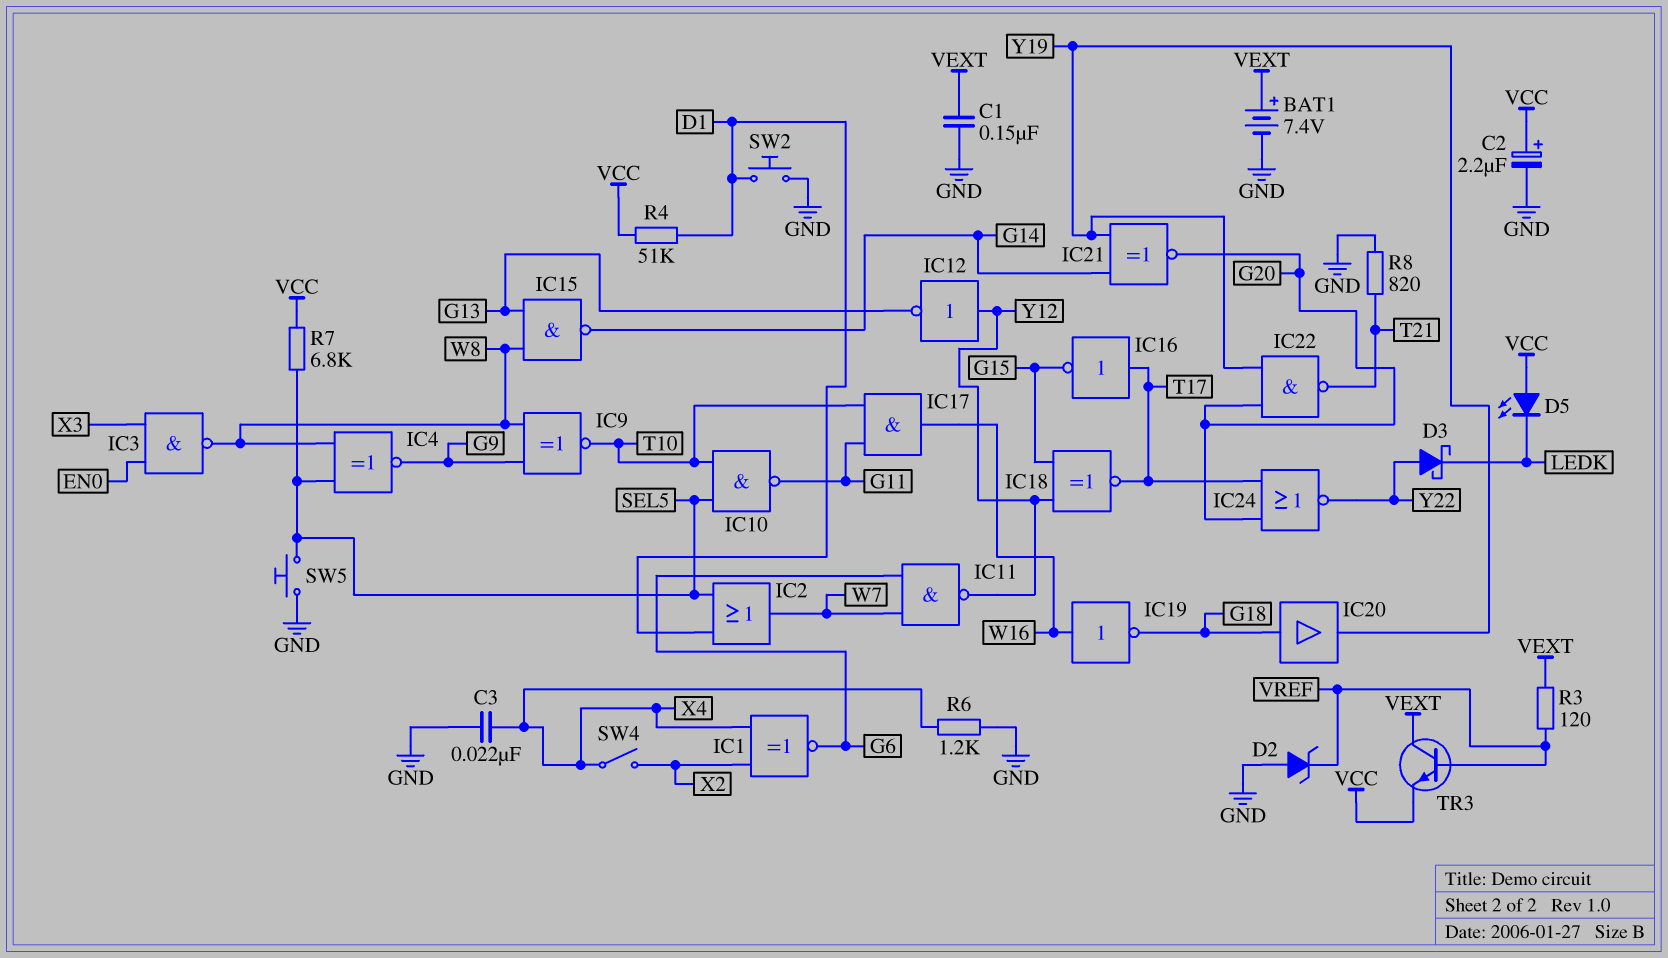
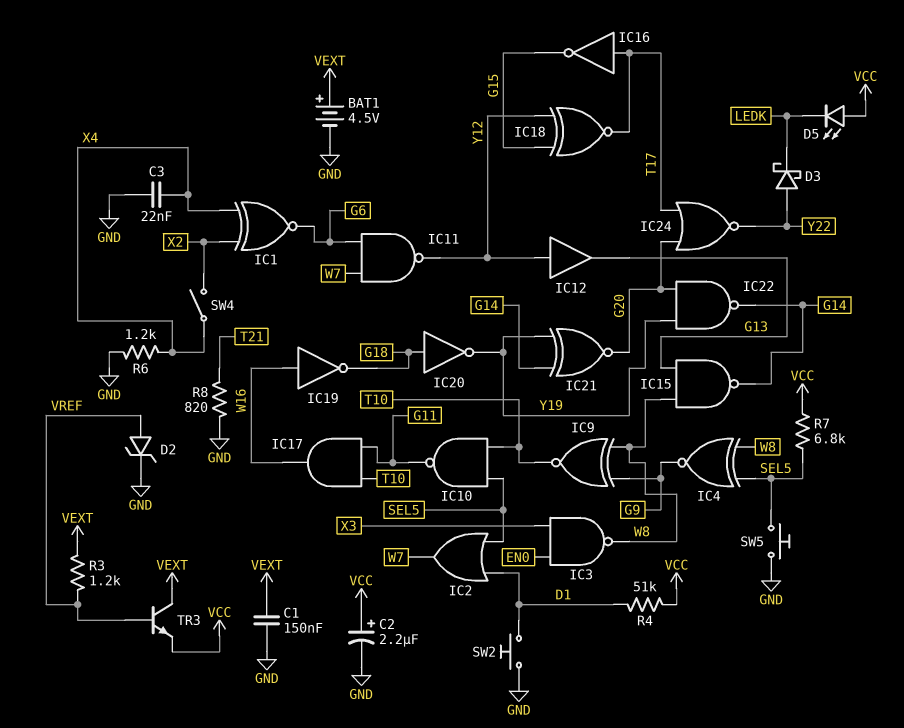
BAT1: 7.4V (plus VEXT, minus GND) -> 4.5V (plus VEXT, minus GND)
D2: zener (A GND, K VREF) -> zener (A VREF, K GND)
IC12: NOT (in Y12, out G13) -> buffer (in Y12, out G13)
IC20: buffer (in G18, out Y19) -> NOT (in G18, out Y19)
IC22: NAND (in G20, in Y19, out T21) -> NAND (in G20, in Y19, out G14)
R3: 120 (VEXT, VREF) -> 1.2k (VEXT, VREF)

